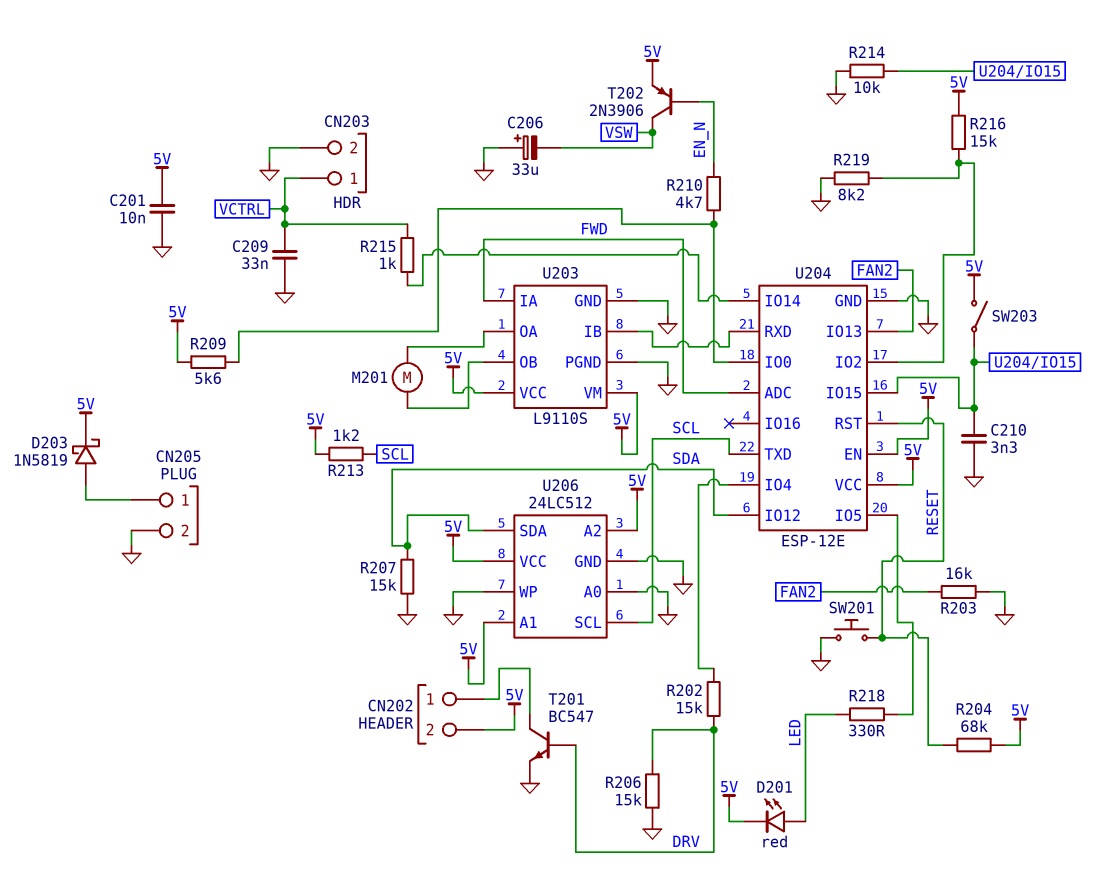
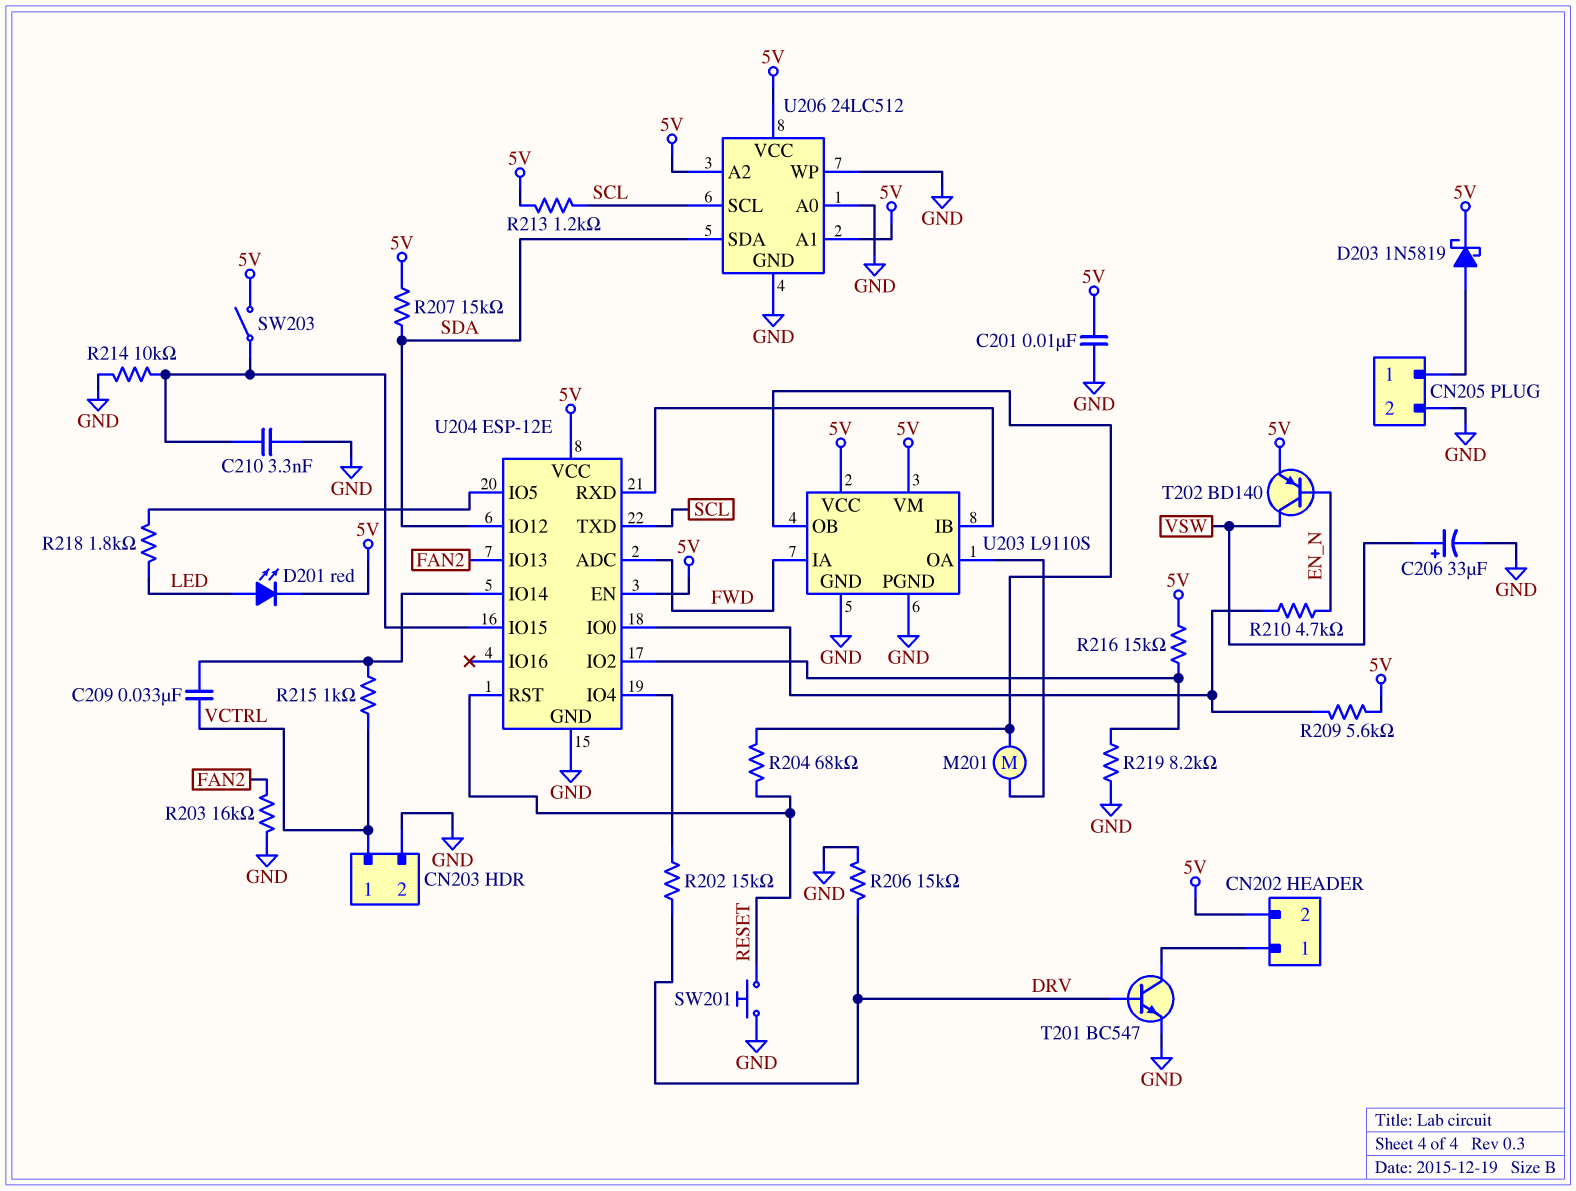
C206: 33uF (plus GND, minus VSW) -> 33uF (plus VSW, minus GND)
C209: 33nF (GND, VCTRL) -> 33nF (U204/IO14, VCTRL)
R204: 68k (5V, RESET) -> 68k (RESET, U203/OB)
R207: 15k (GND, SDA) -> 15k (5V, SDA)
R218: 330 (LED, U204/IO5) -> 1.8k (LED, U204/IO5)
T202: PNP 2N3906 (B EN_N, C VSW, E 5V) -> PNP BD140 (B EN_N, C VSW, E 5V)

